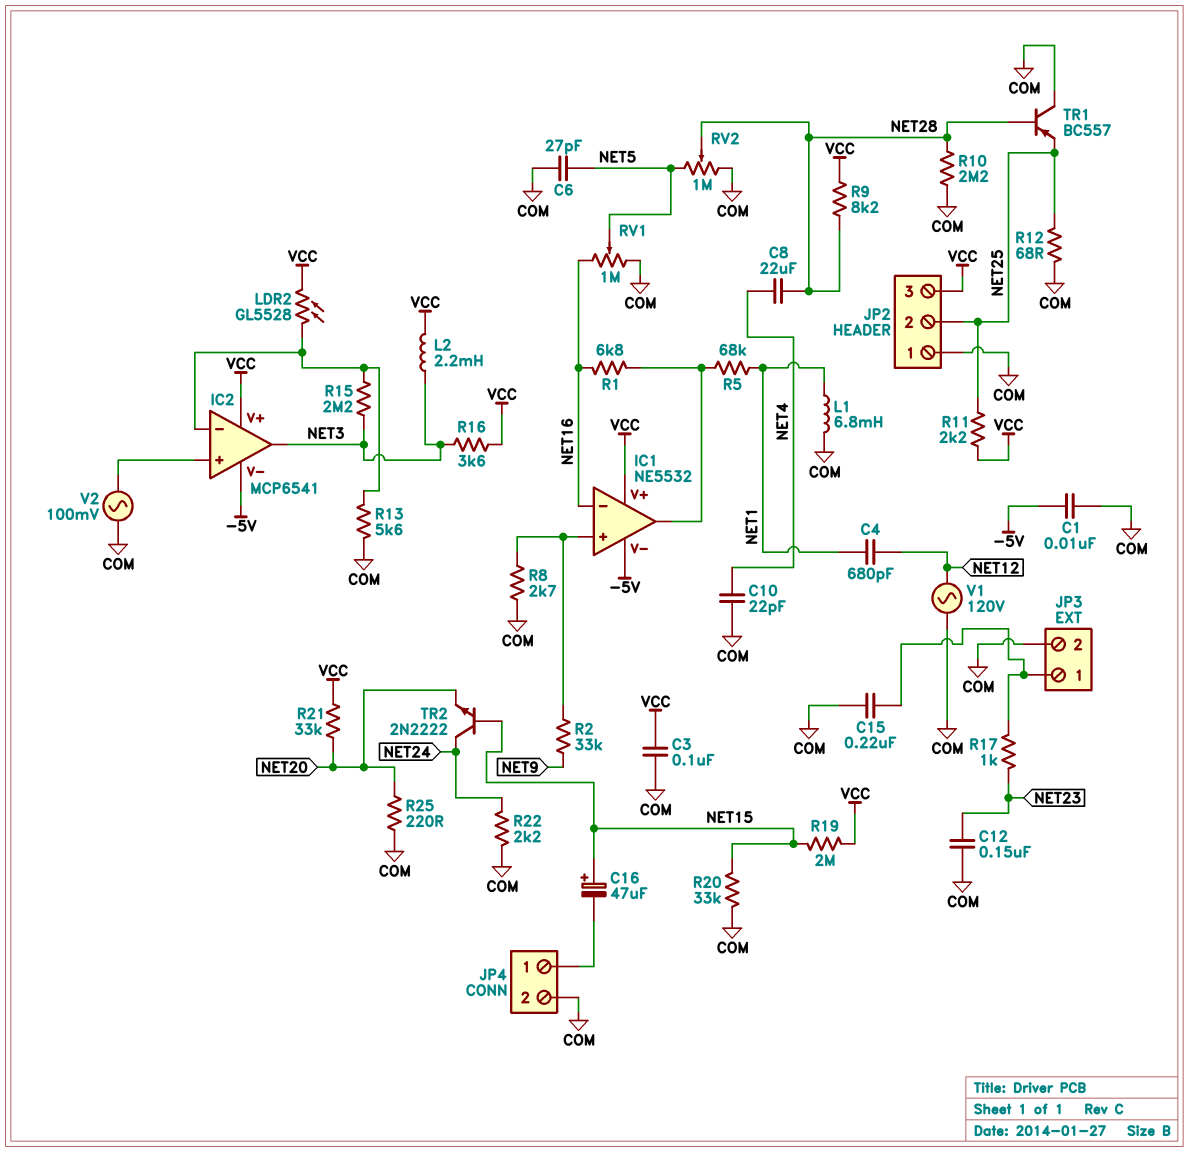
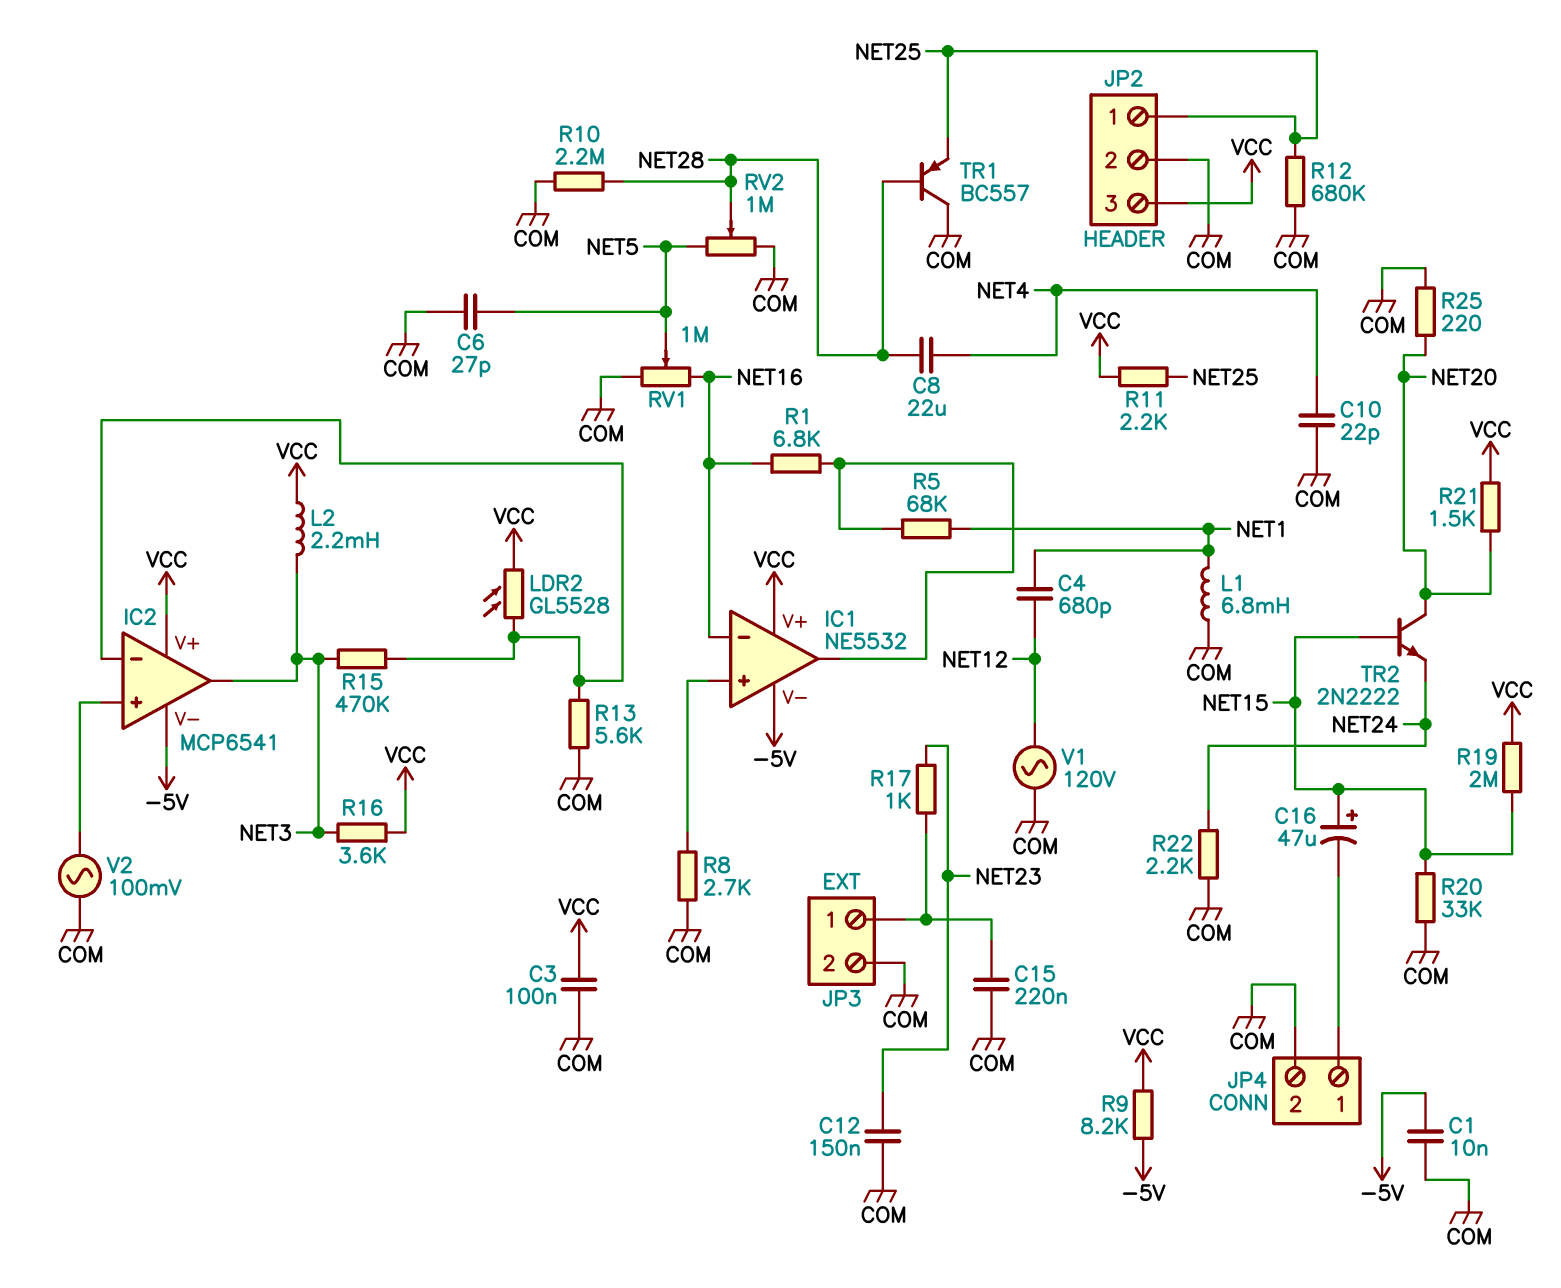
JP2 pin 1: COM -> NET25
JP2 pin 2: NET25 -> COM
R2: 33k (IC1/in+, NET9) -> none
R9: 8.2k (NET28, VCC) -> 8.2k (-5V, VCC)
R12: 68 (COM, NET25) -> 680k (COM, NET25)
R15: 2.2M (IC2/in-, NET3) -> 470k (IC2/in-, NET3)
R21: 33k (NET20, VCC) -> 1.5k (NET20, VCC)
TR2: NPN 2N2222 (B NET15, C NET24, E NET20) -> NPN 2N2222 (B NET15, C NET20, E NET24)

